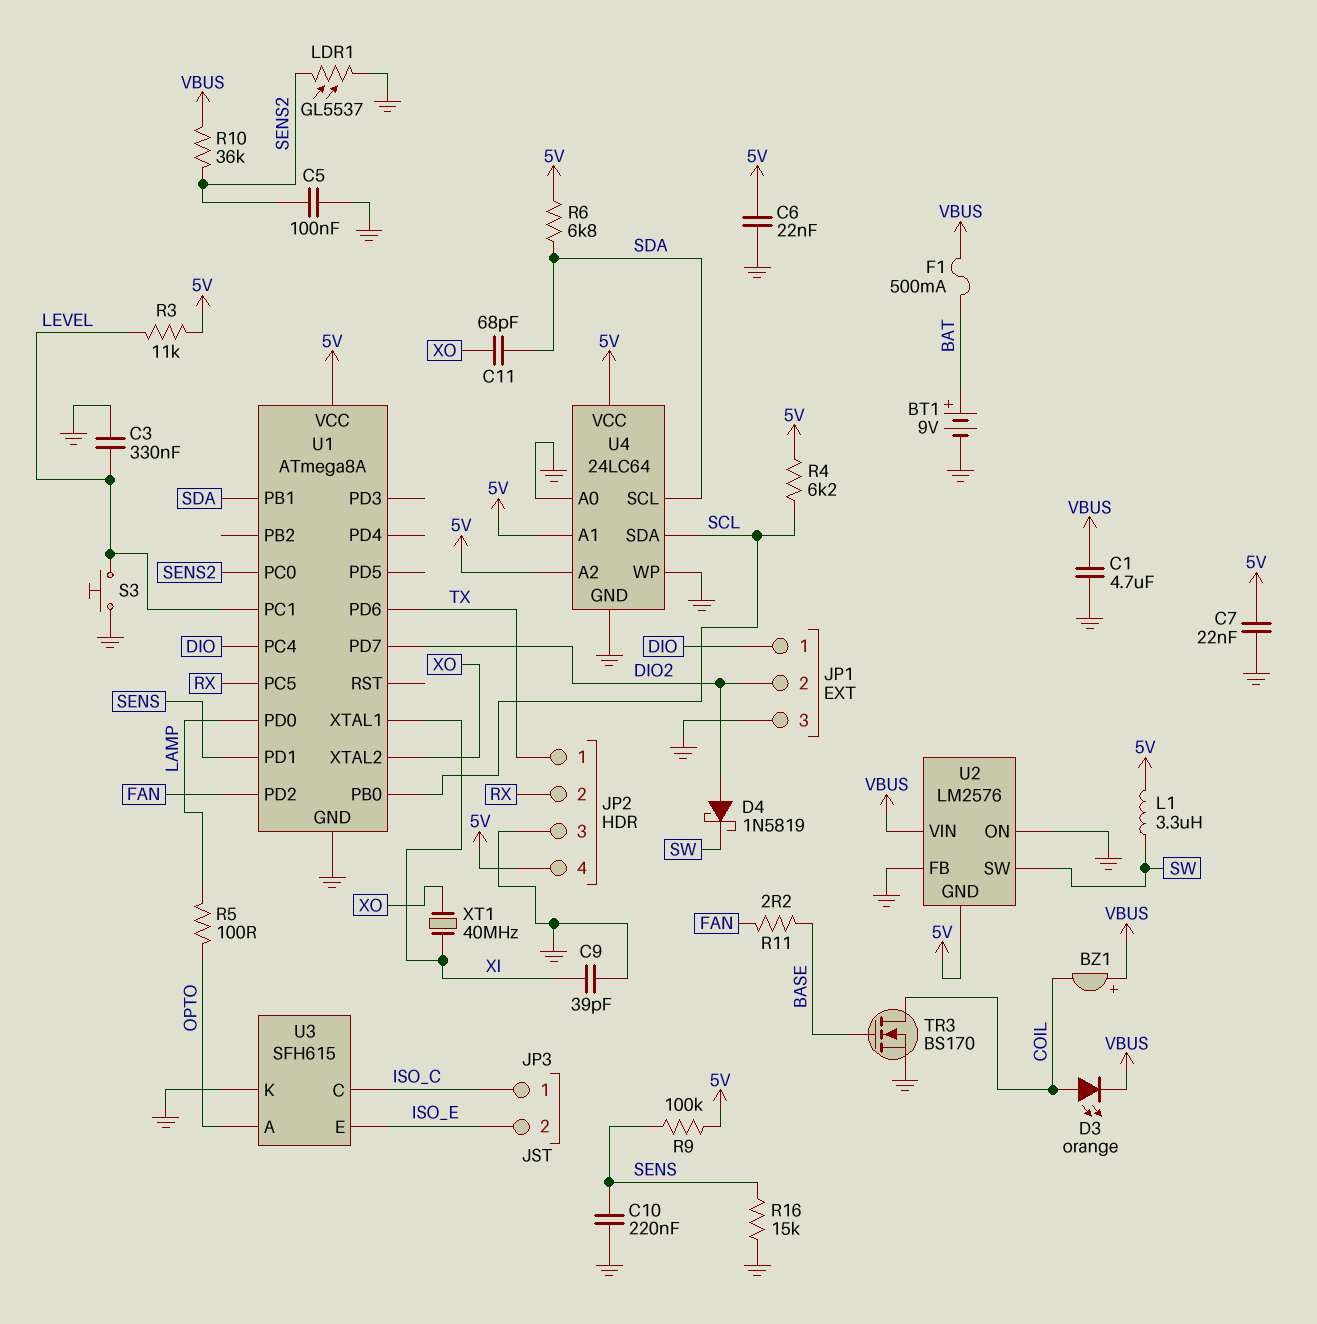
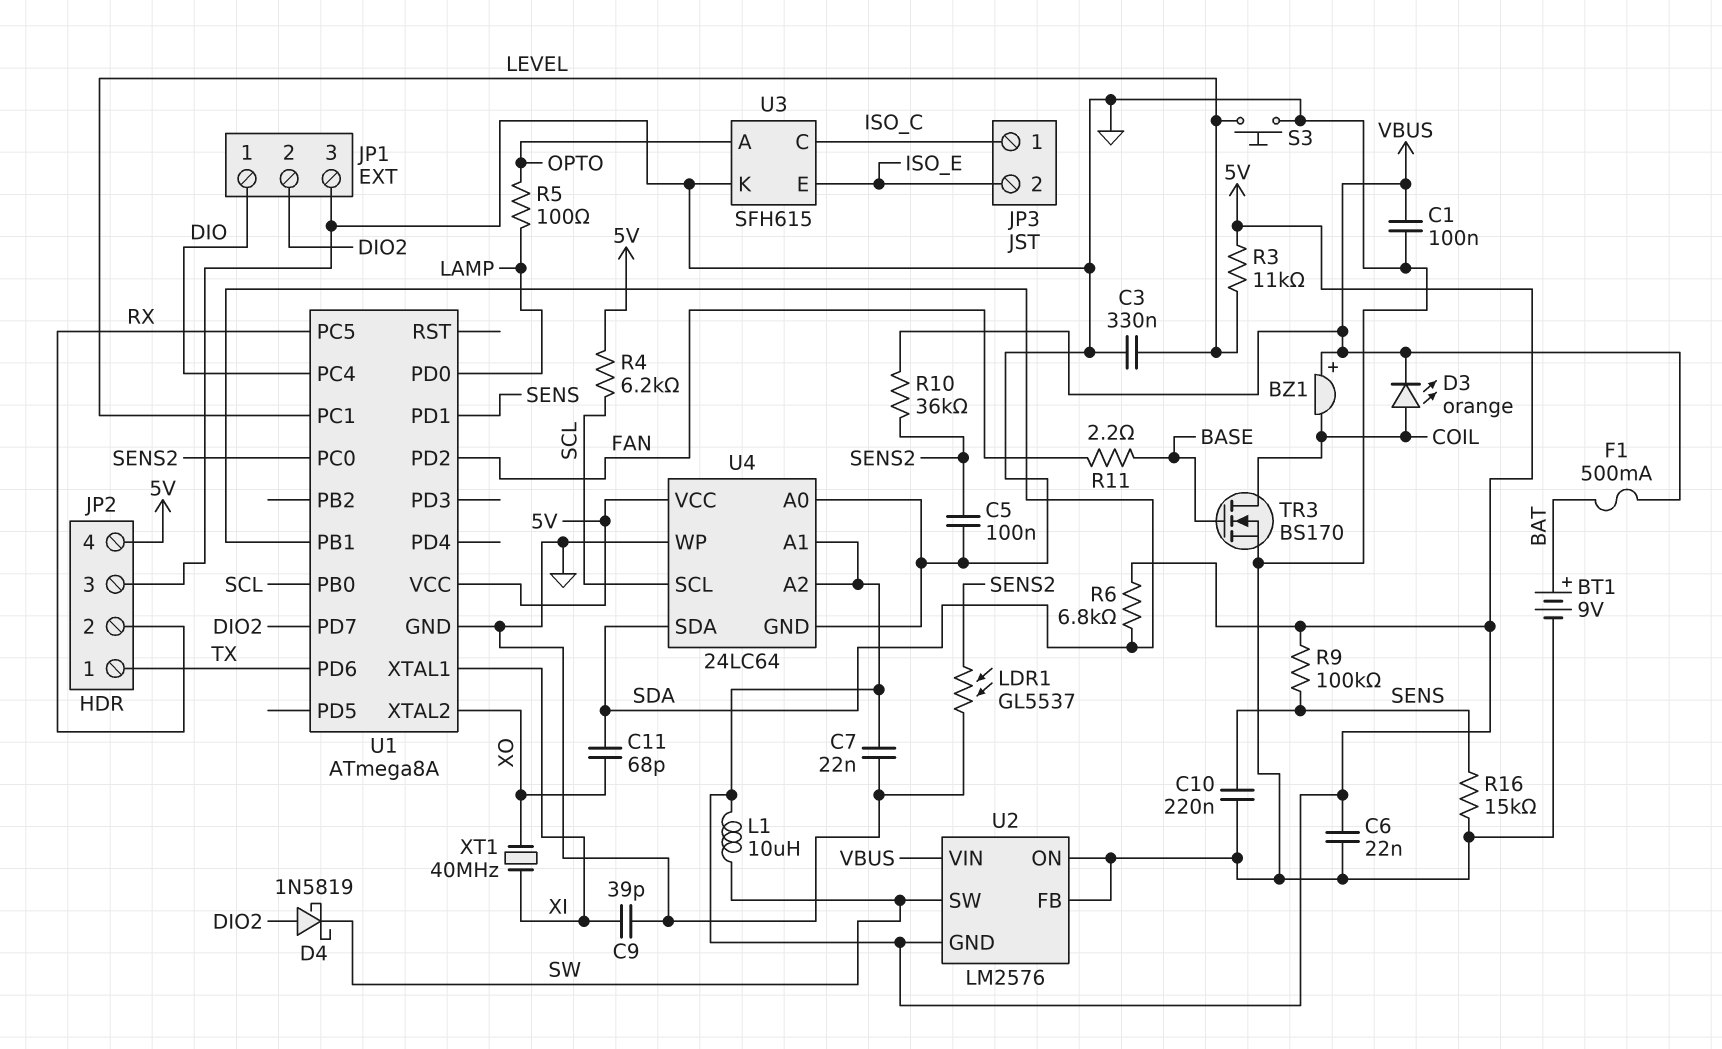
C1: 4.7uF (GND, VBUS) -> 100nF (GND, VBUS)
L1: 3.3uH (5V, SW) -> 10uH (5V, SW)
U4 pin SCL: SDA -> SCL
U4 pin SDA: SCL -> SDA

